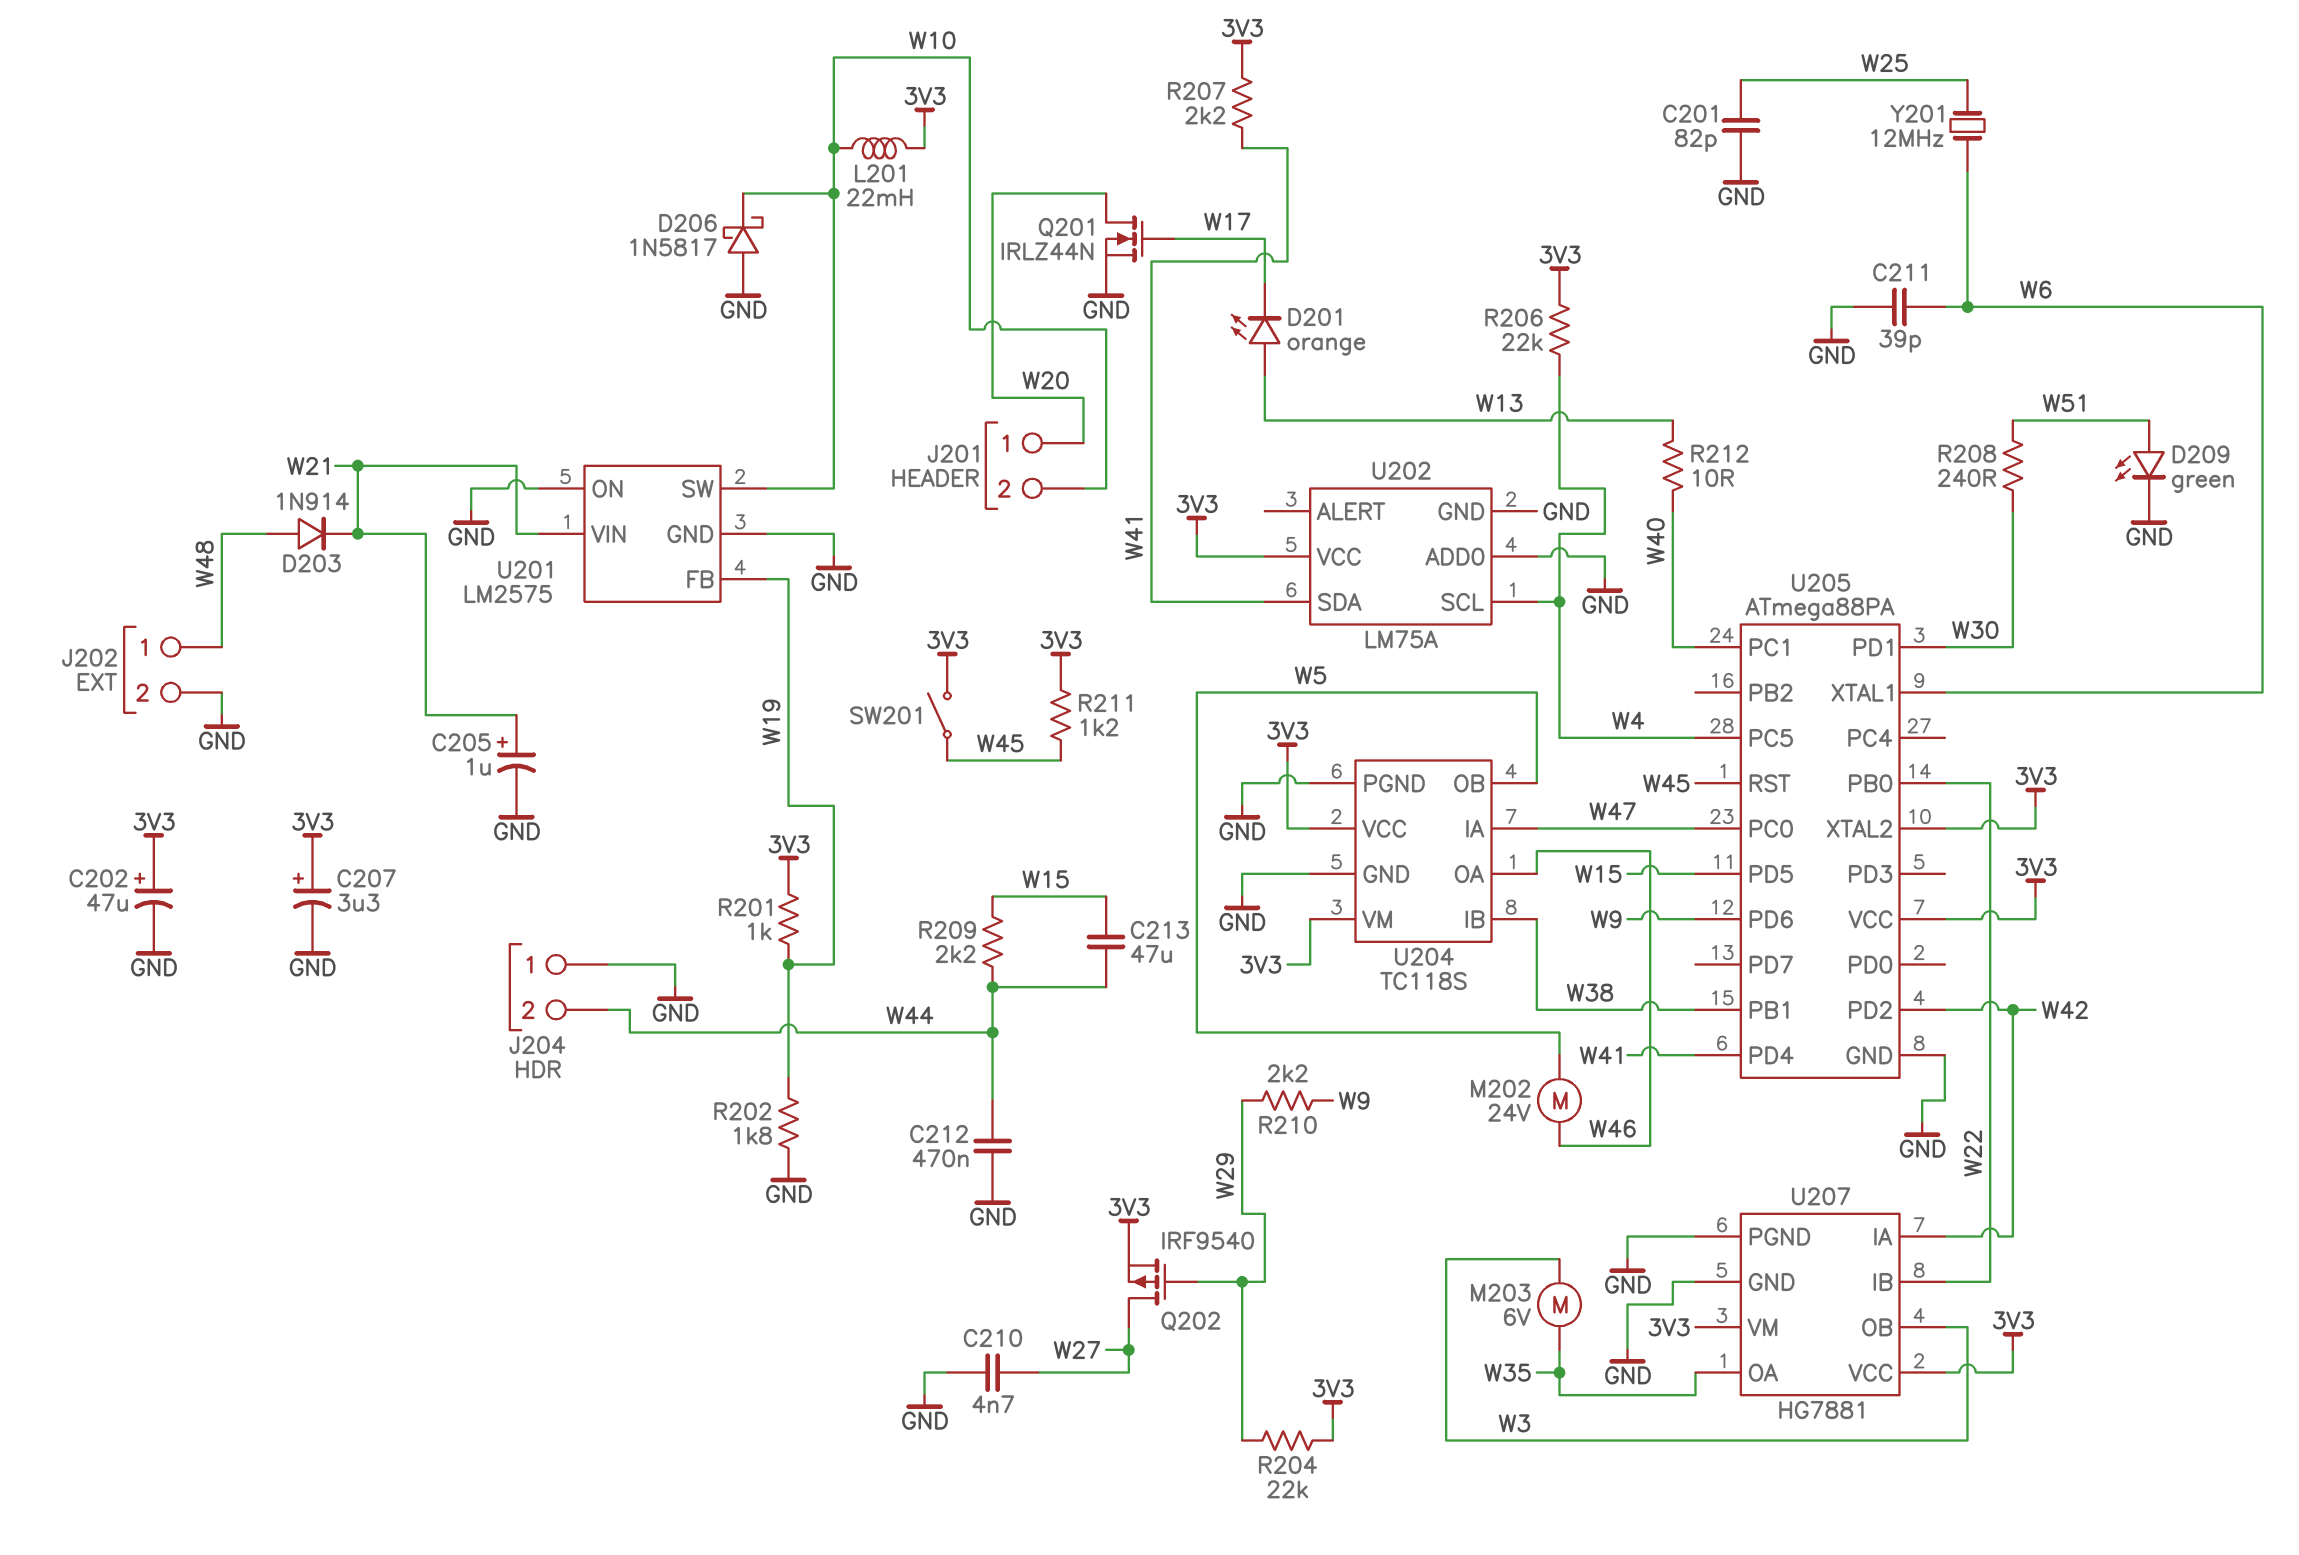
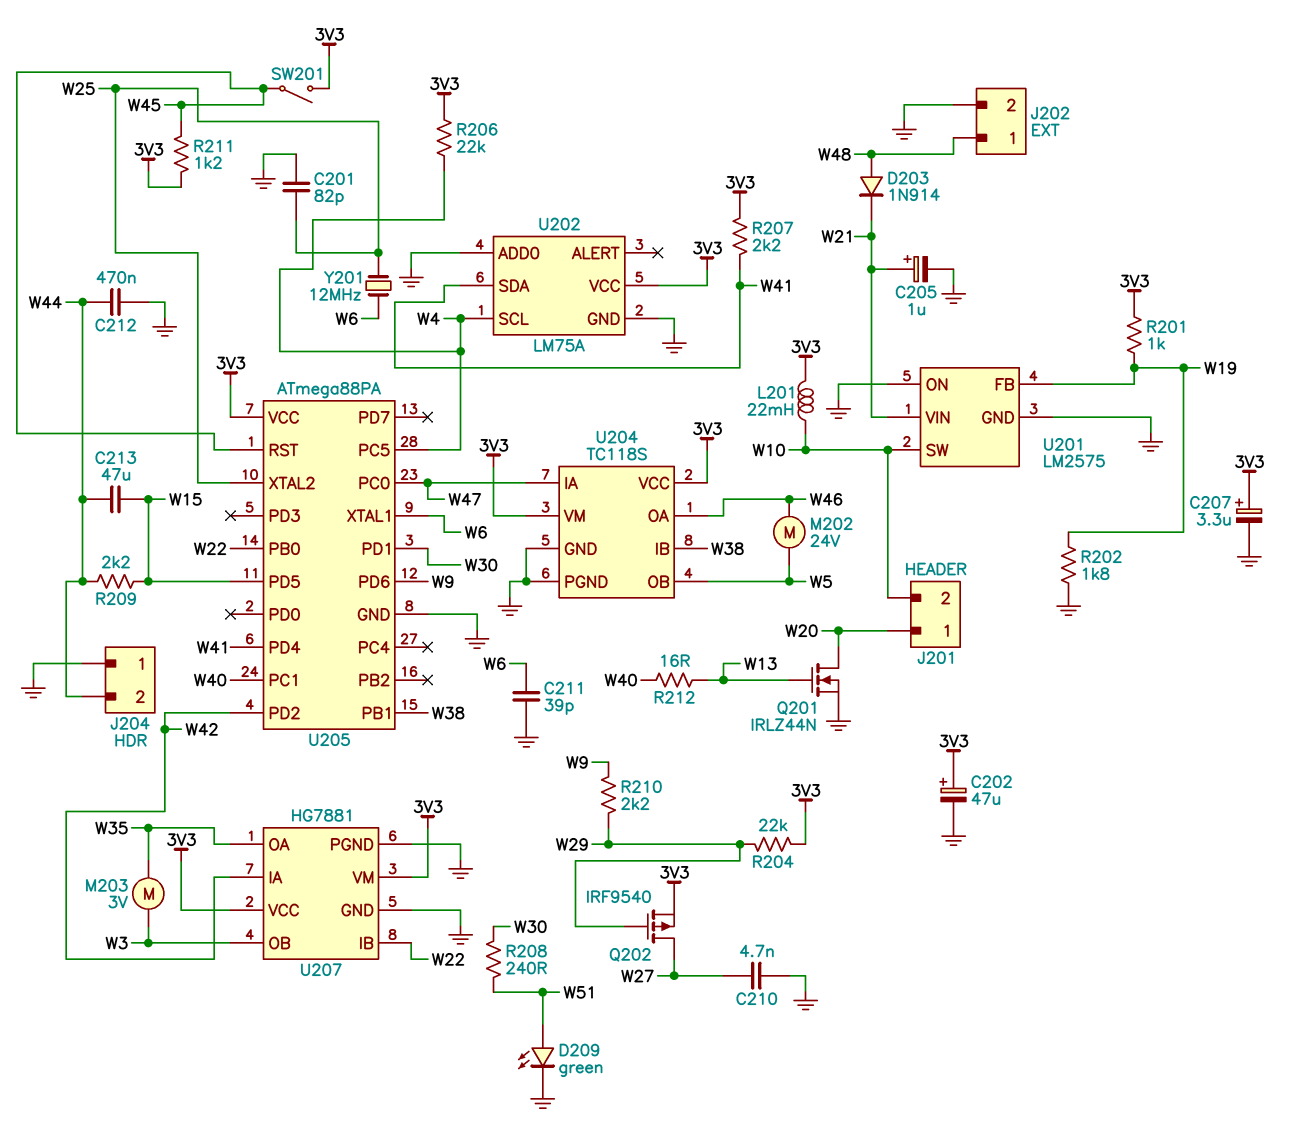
D201: LED orange (A W13, K W17) -> none
D206: schottky 1N5817 (A GND, K W10) -> none
M203: motor 6V (W3, W35) -> motor 3V (W3, W35)
Q201: NMOS IRLZ44N (G W17, D W20, S GND) -> NMOS IRLZ44N (G W13, D W20, S GND)
R212: 10 (W13, W40) -> 16 (W13, W40)
U205 pin XTAL2: 3V3 -> W25

